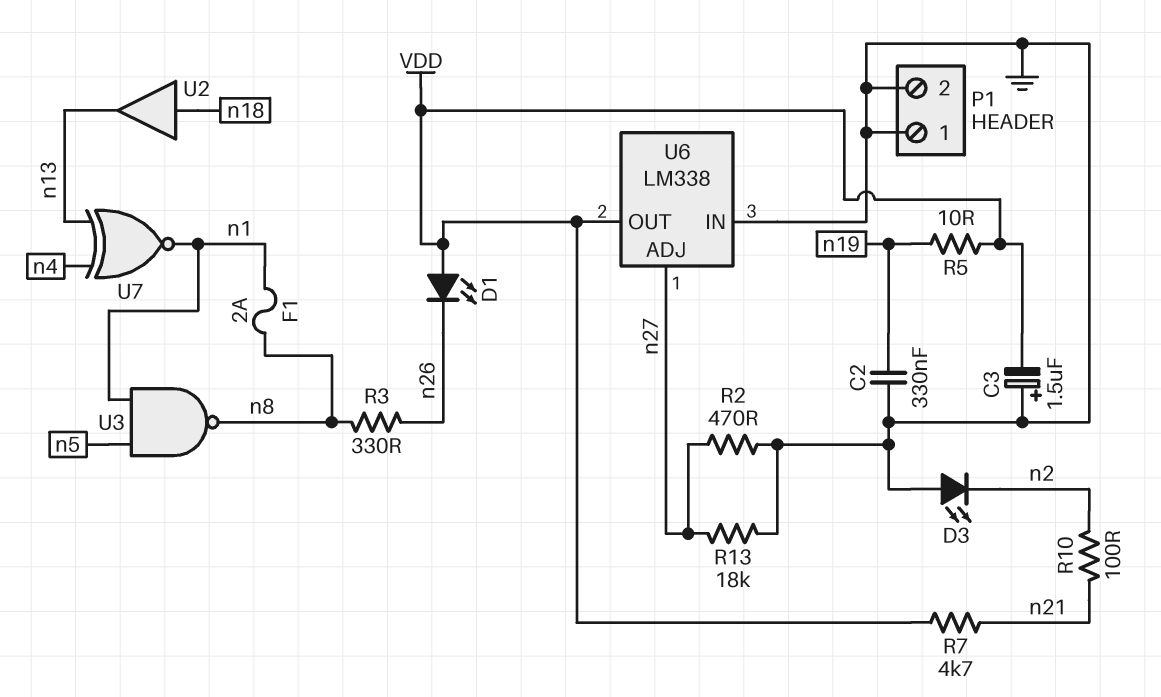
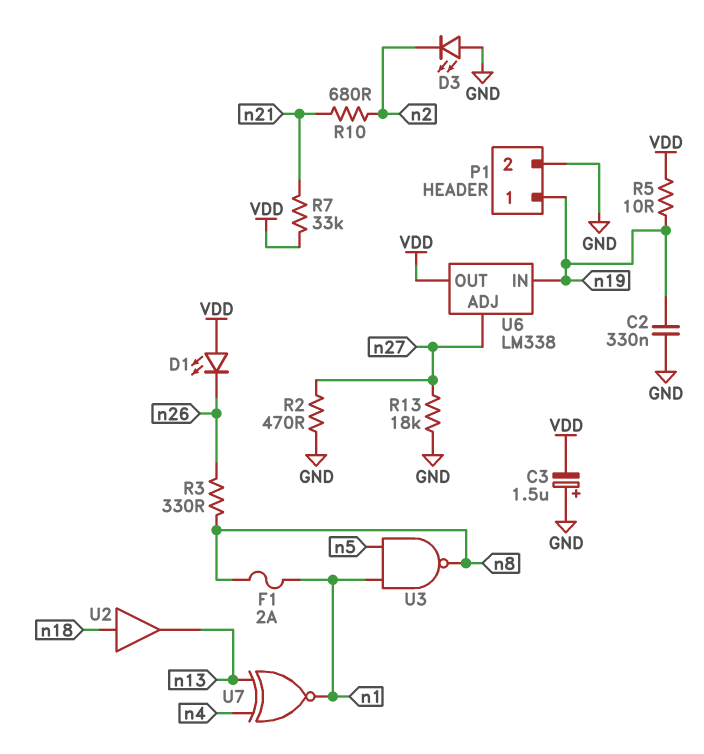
P1 pin 1: GND -> n19
R7: 4.7k (VDD, n21) -> 33k (VDD, n21)
R10: 100 (n2, n21) -> 680 (n2, n21)
U6 pin IN: GND -> n19

